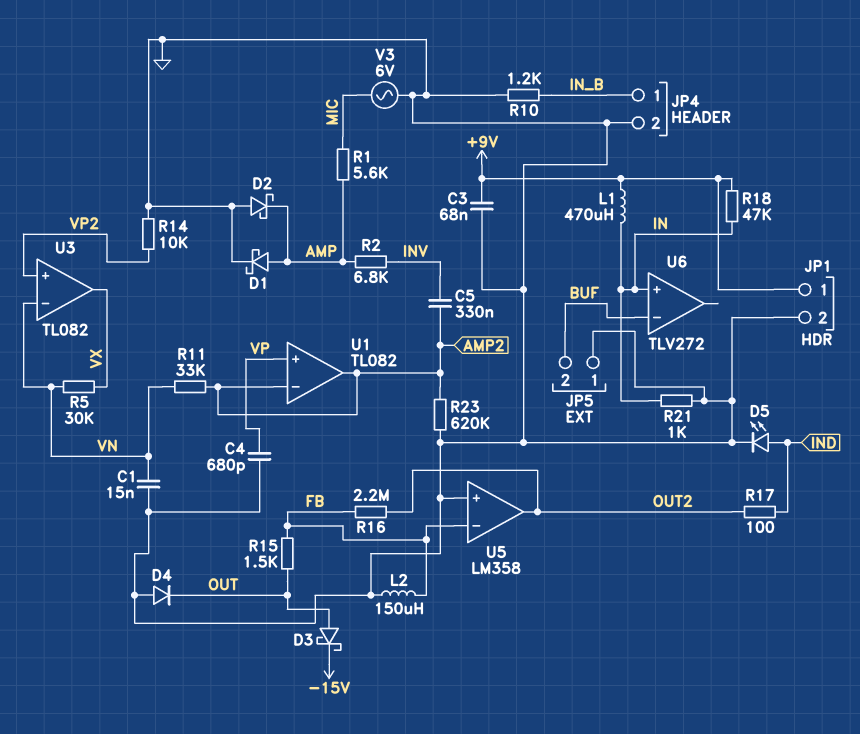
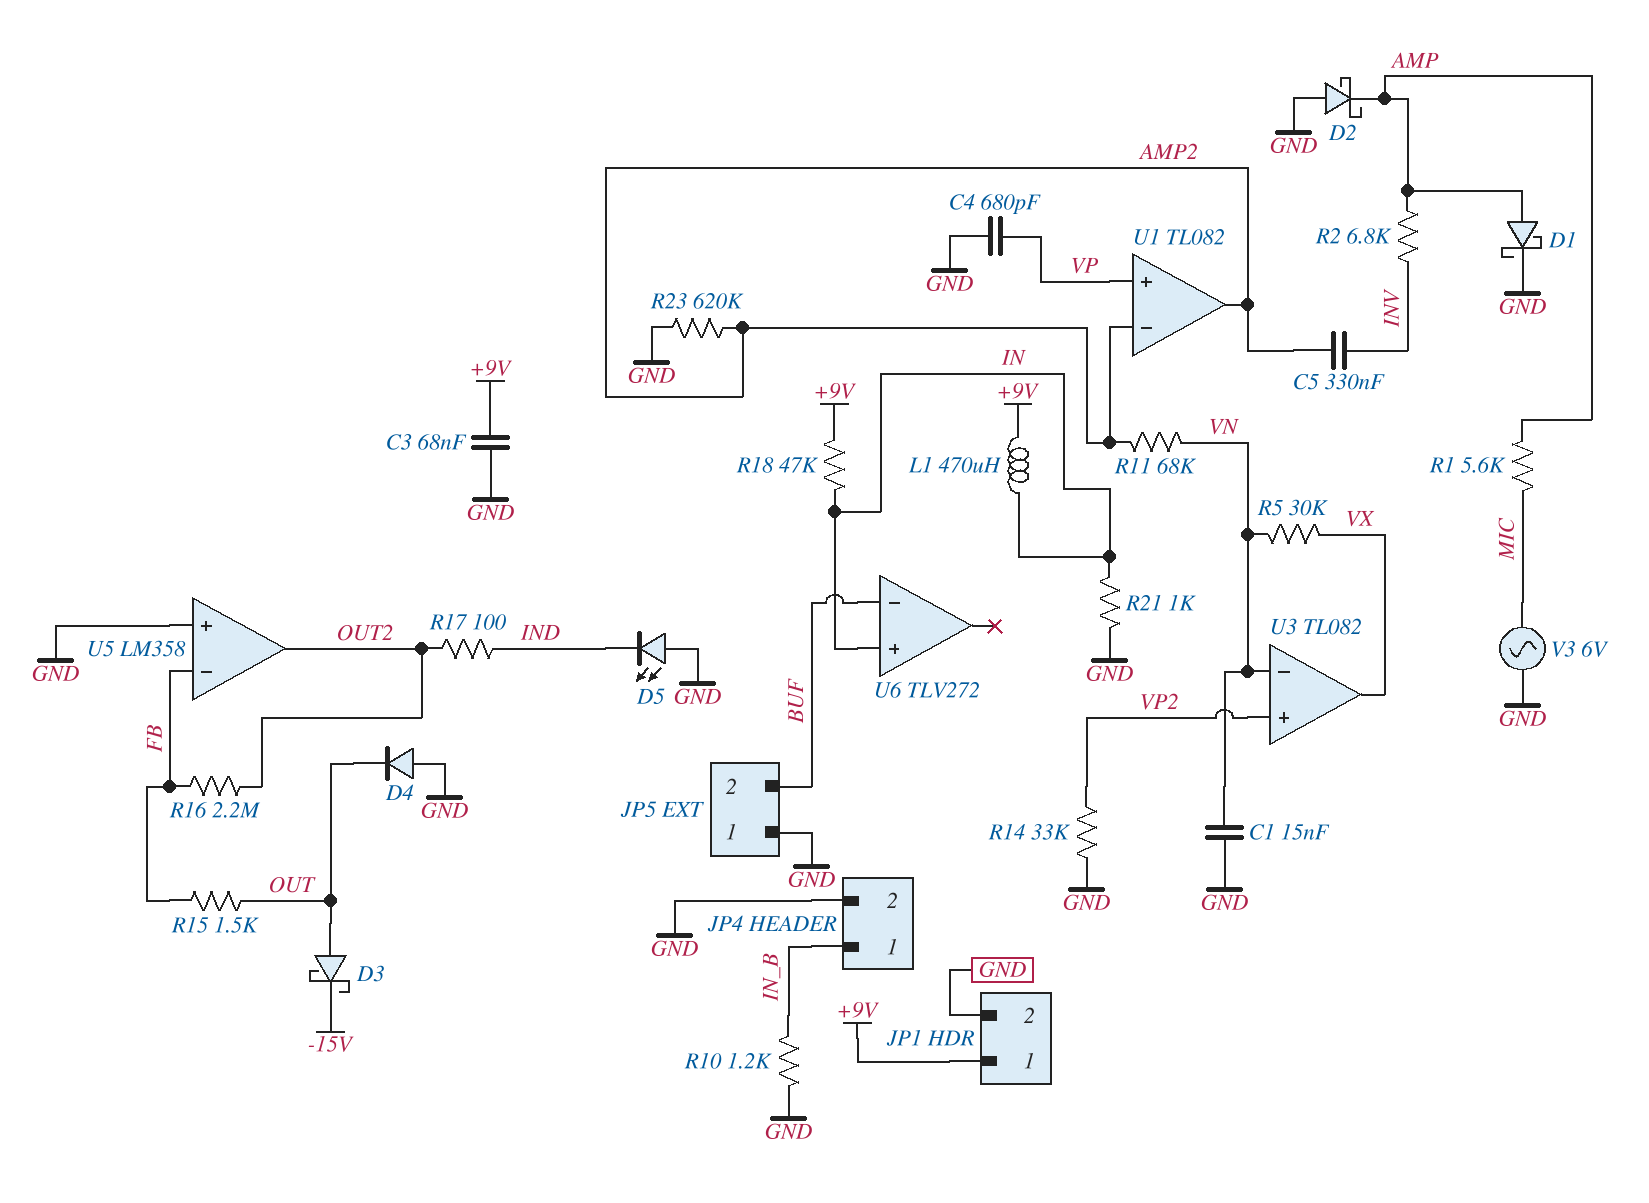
D5: LED (A IND, K GND) -> LED (A GND, K IND)
L2: 150uH (FB, GND) -> none
R11: 33k (AMP2, VN) -> 68k (AMP2, VN)
R14: 10k (GND, VP2) -> 33k (GND, VP2)

